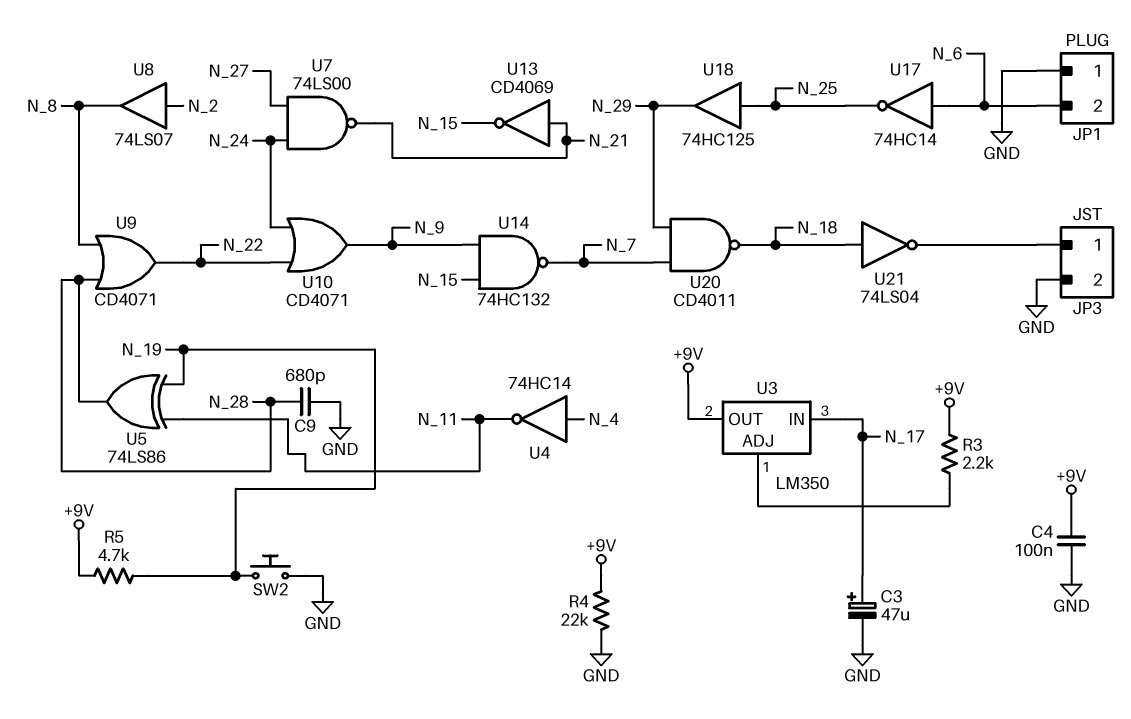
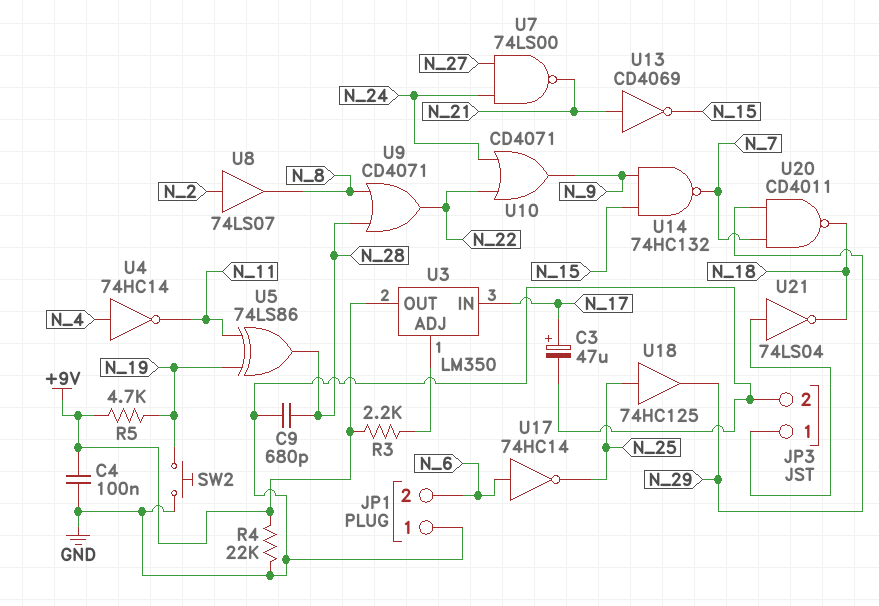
U21: NOT 74LS04 (in N_18, out JP3/1) -> NOT 74LS04 (in JP3/1, out N_18)

